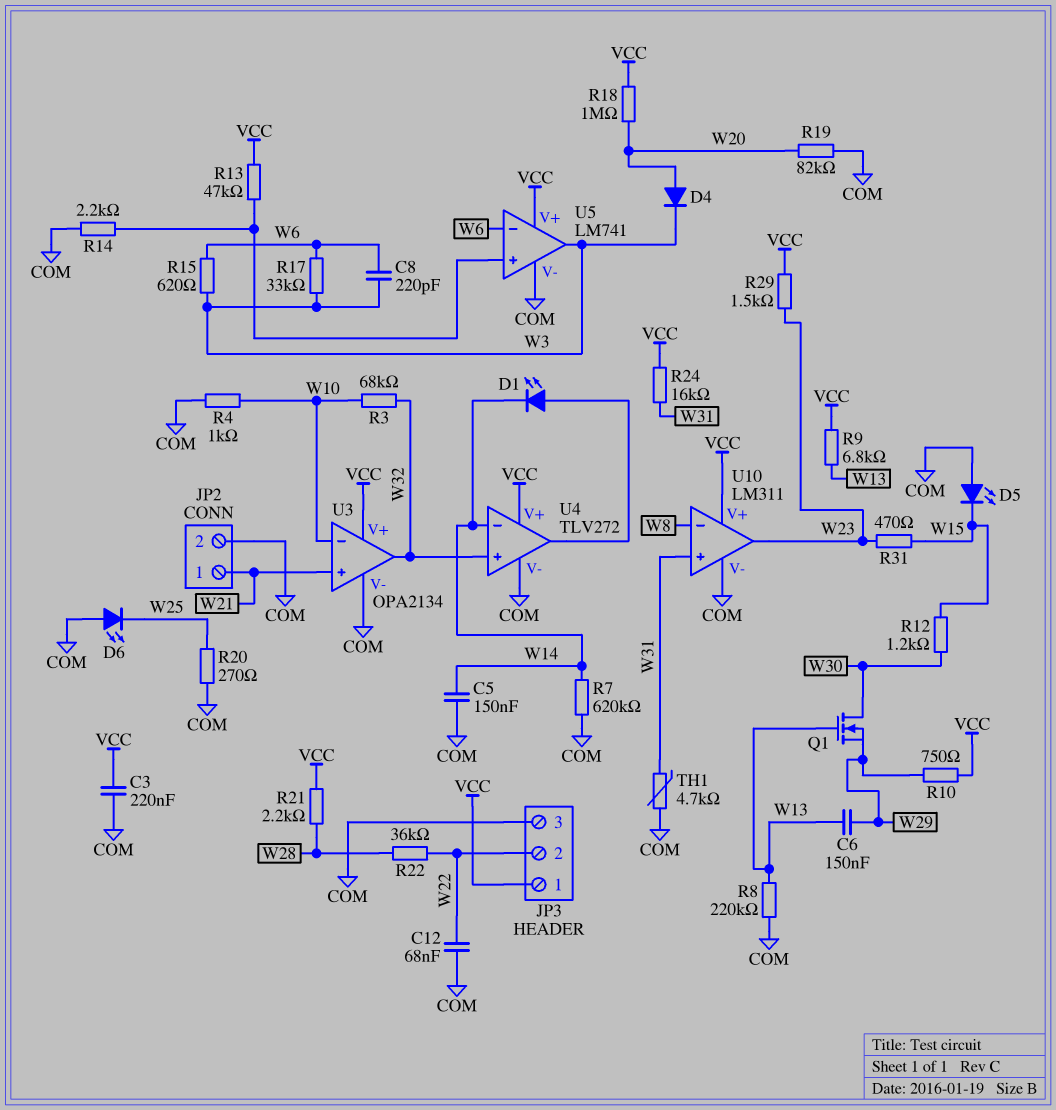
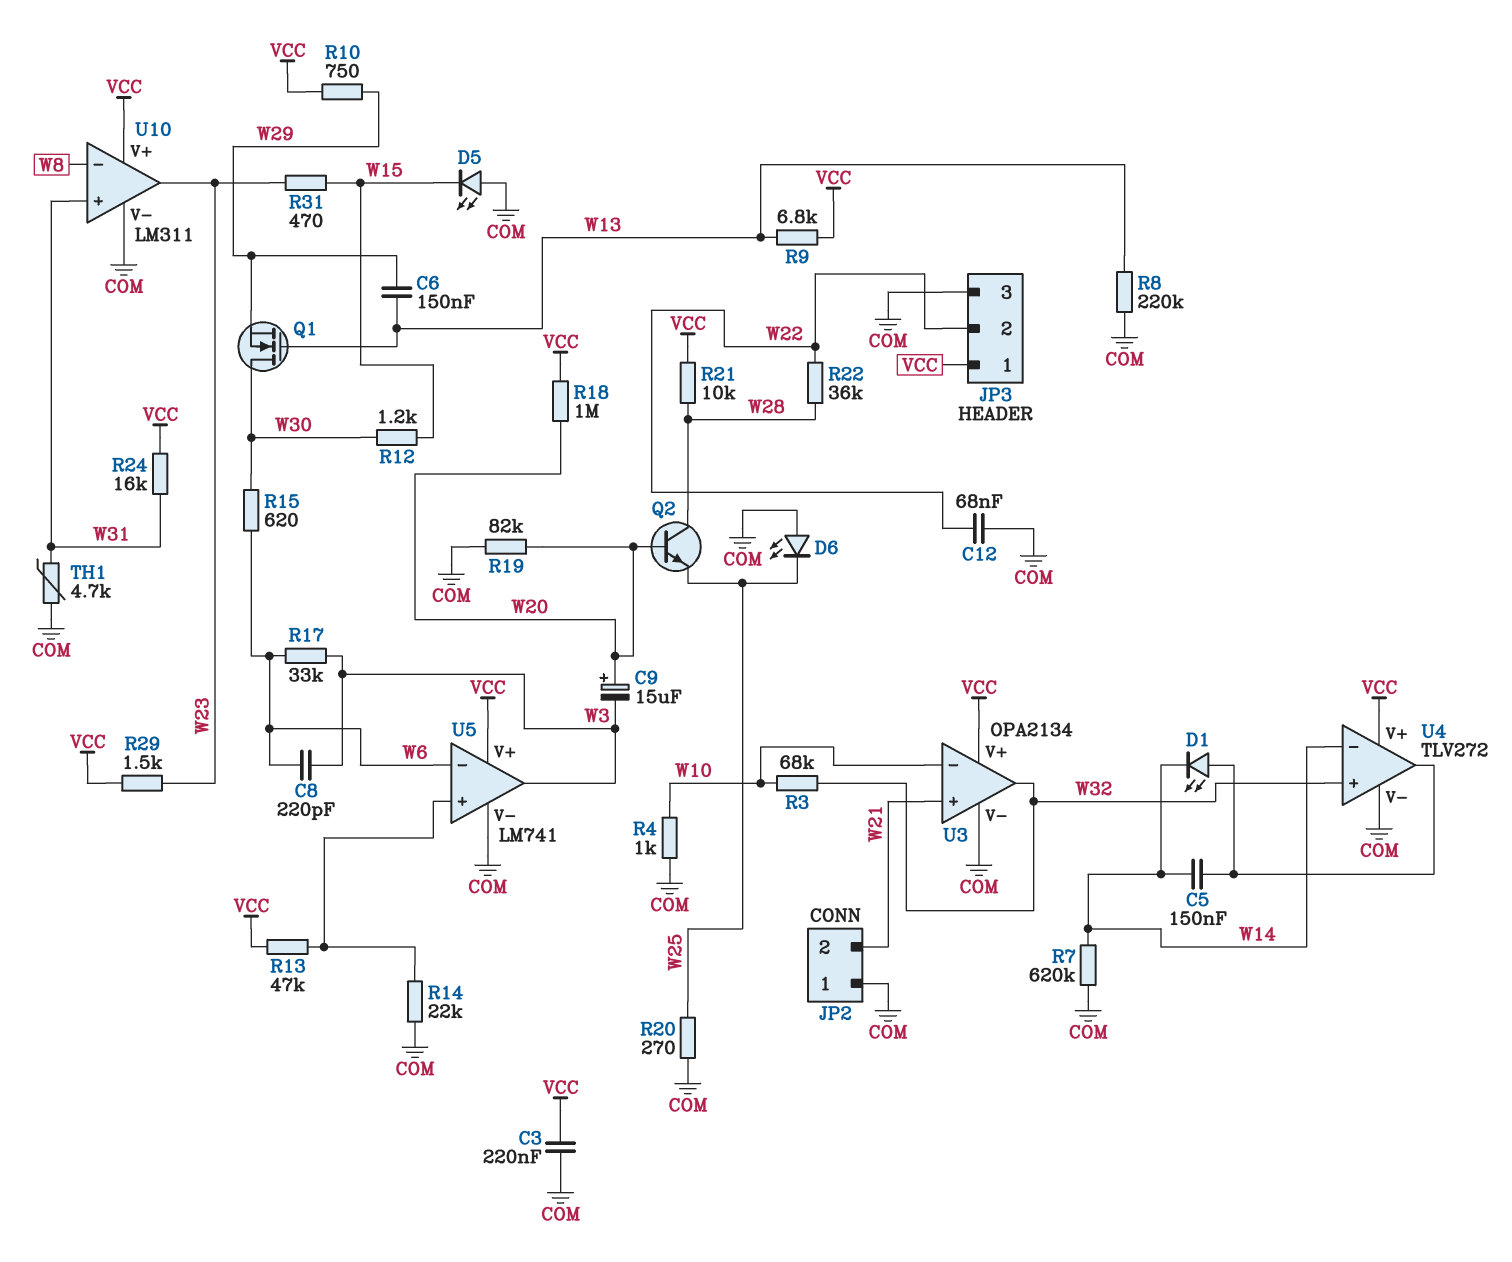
C5: 150nF (COM, W14) -> 150nF (U4/out, W14)
C9: none -> 15uF (plus W20, minus W3)
D4: diode (A W20, K W3) -> none
JP2 pin 1: W21 -> COM
JP2 pin 2: COM -> W21
Q2: none -> NPN (B W20, C W28, E W25)
R14: 2.2k (COM, U5/in+) -> 22k (COM, U5/in+)
R15: 620 (W3, W6) -> 620 (W6, W30)
R21: 2.2k (VCC, W28) -> 10k (VCC, W28)

